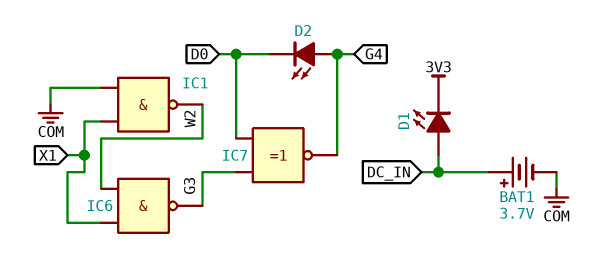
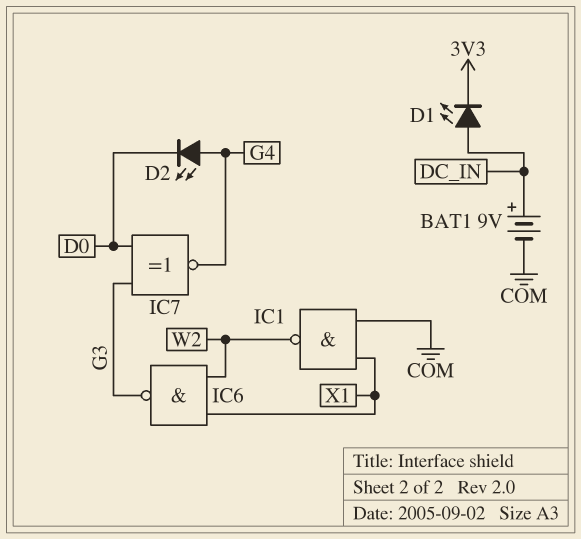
BAT1: 3.7V (plus DC_IN, minus COM) -> 9V (plus DC_IN, minus COM)

